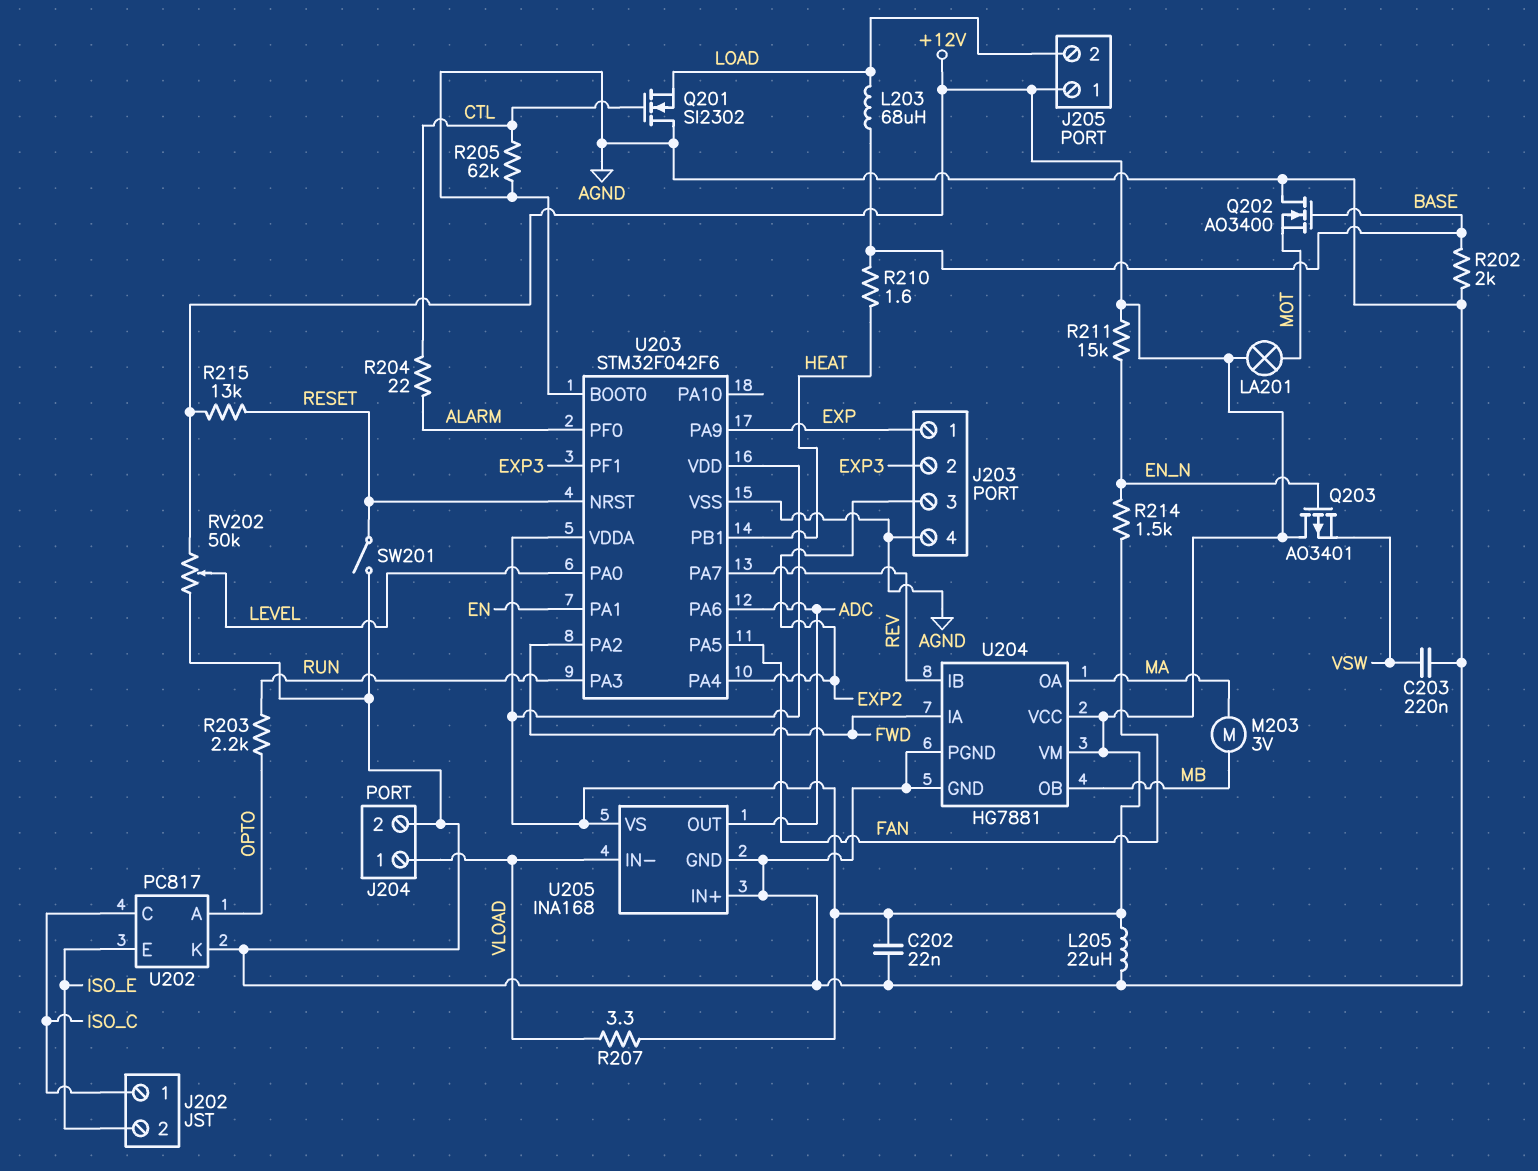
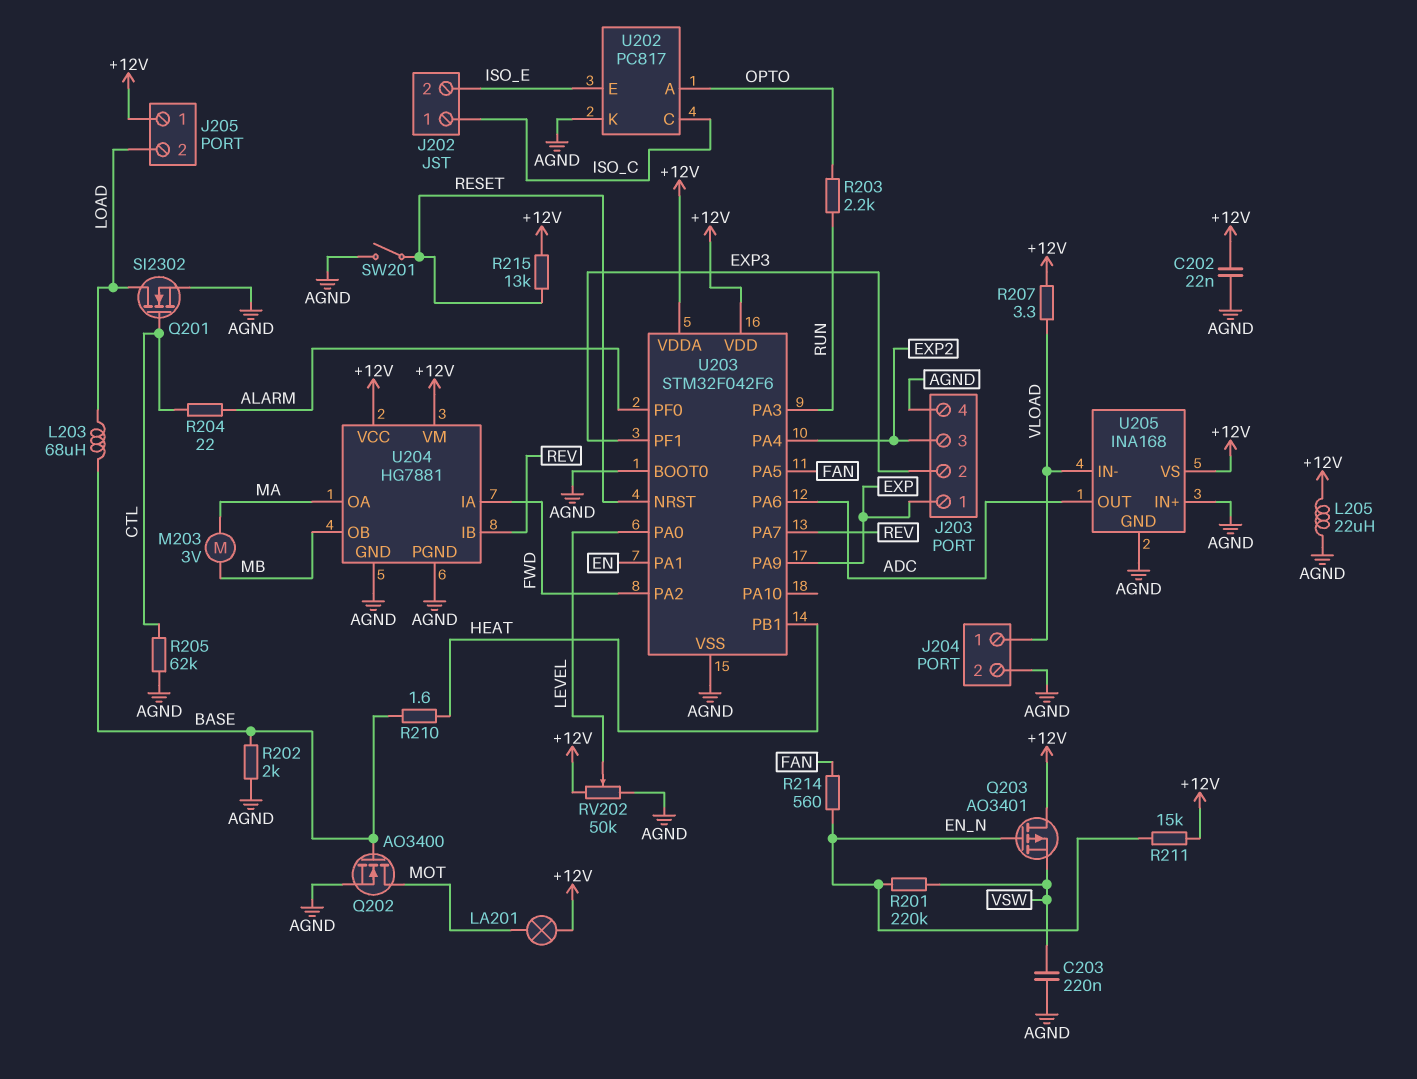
Q201: NMOS SI2302 (G CTL, D AGND, S LOAD) -> NMOS SI2302 (G CTL, D LOAD, S AGND)
Q202: NMOS AO3400 (G BASE, D AGND, S MOT) -> NMOS AO3400 (G BASE, D MOT, S AGND)
R201: none -> 220k (EN_N, VSW)
R214: 1.5k (EN_N, FAN) -> 560 (EN_N, FAN)

